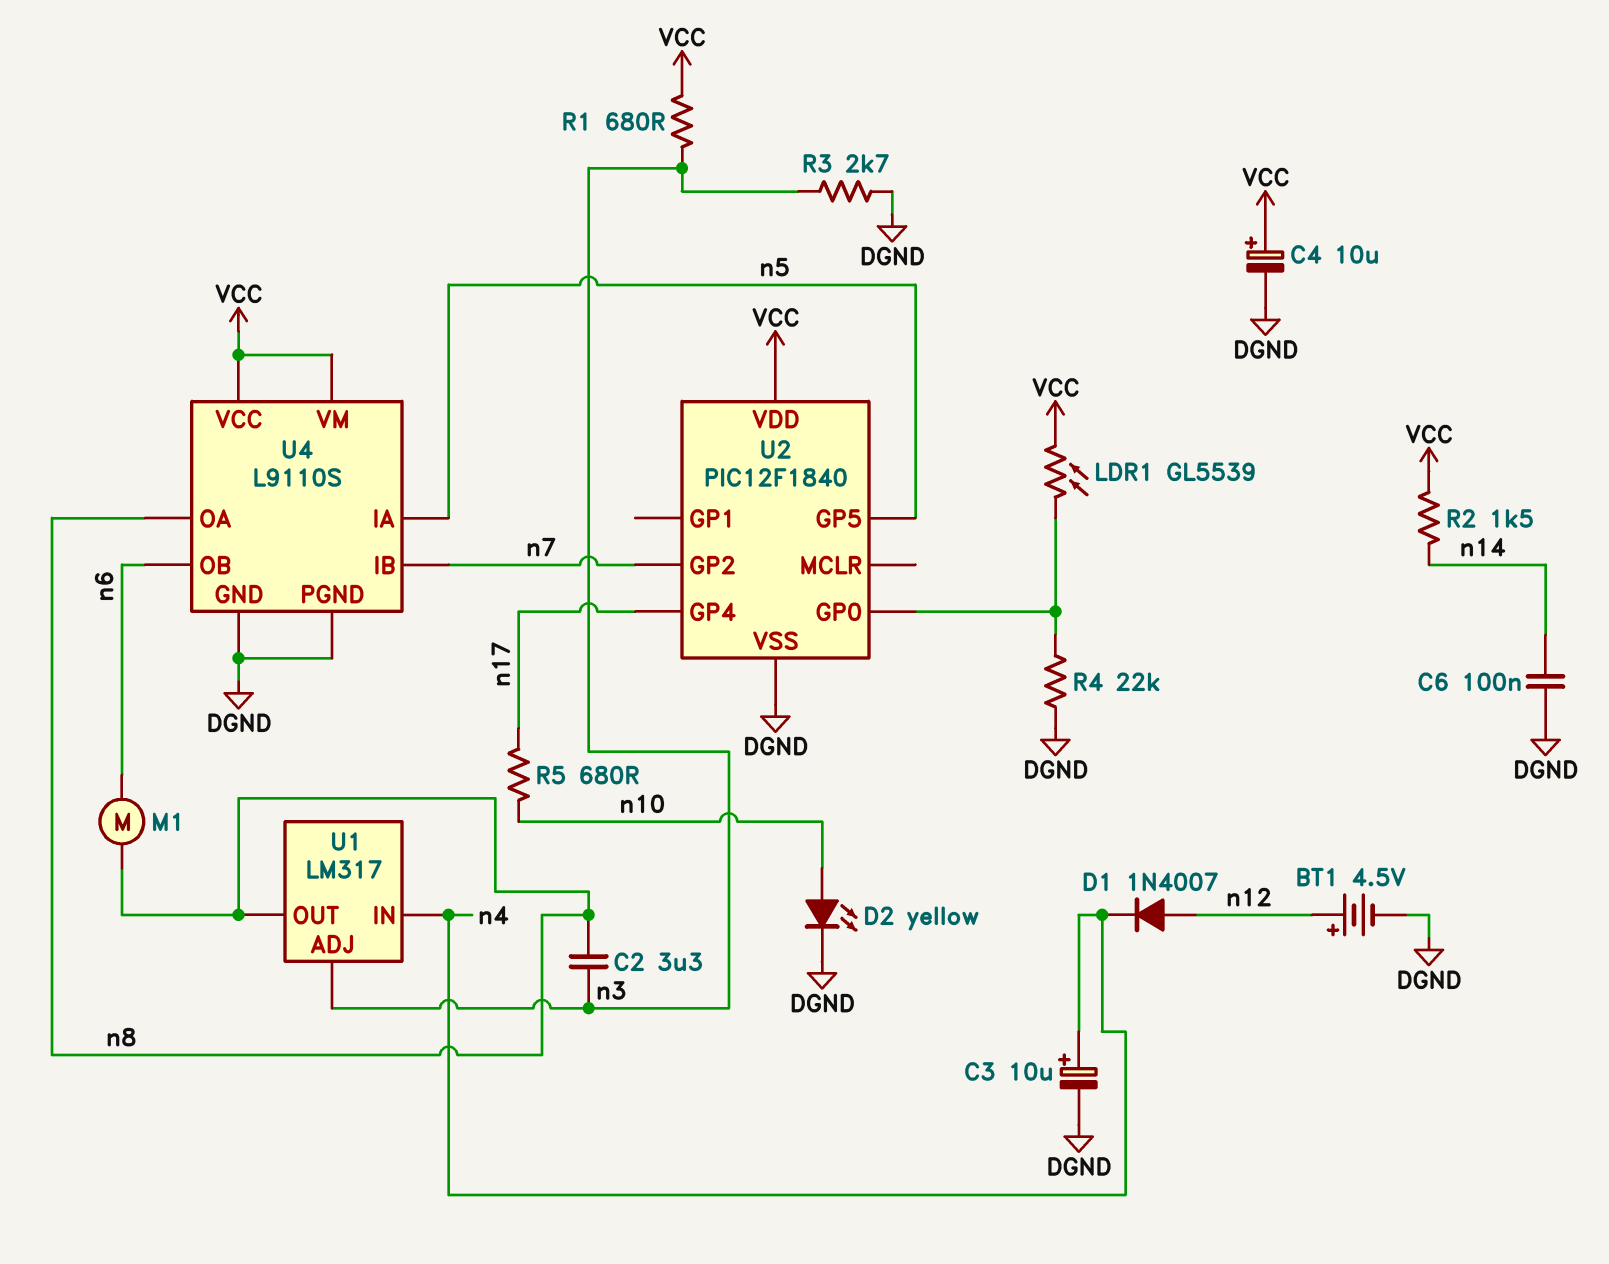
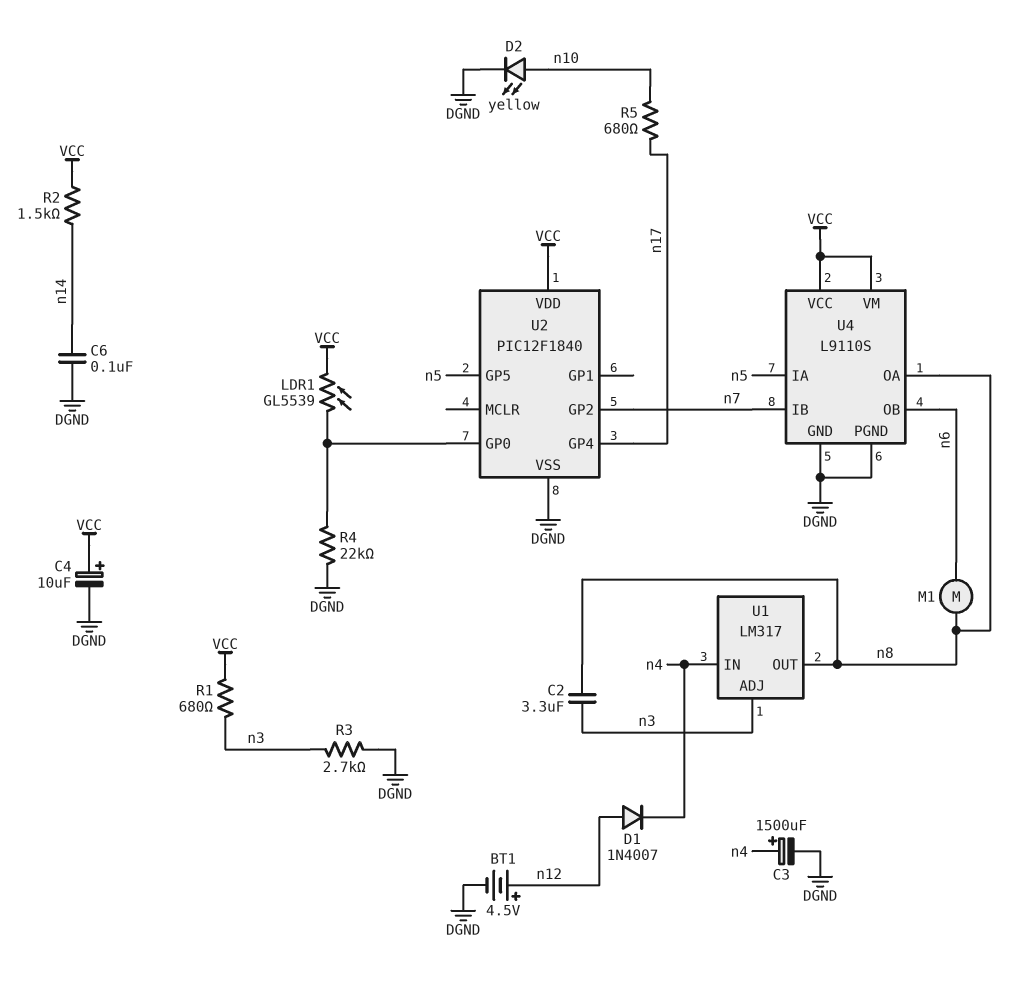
C3: 10uF (plus n4, minus DGND) -> 1500uF (plus n4, minus DGND)

